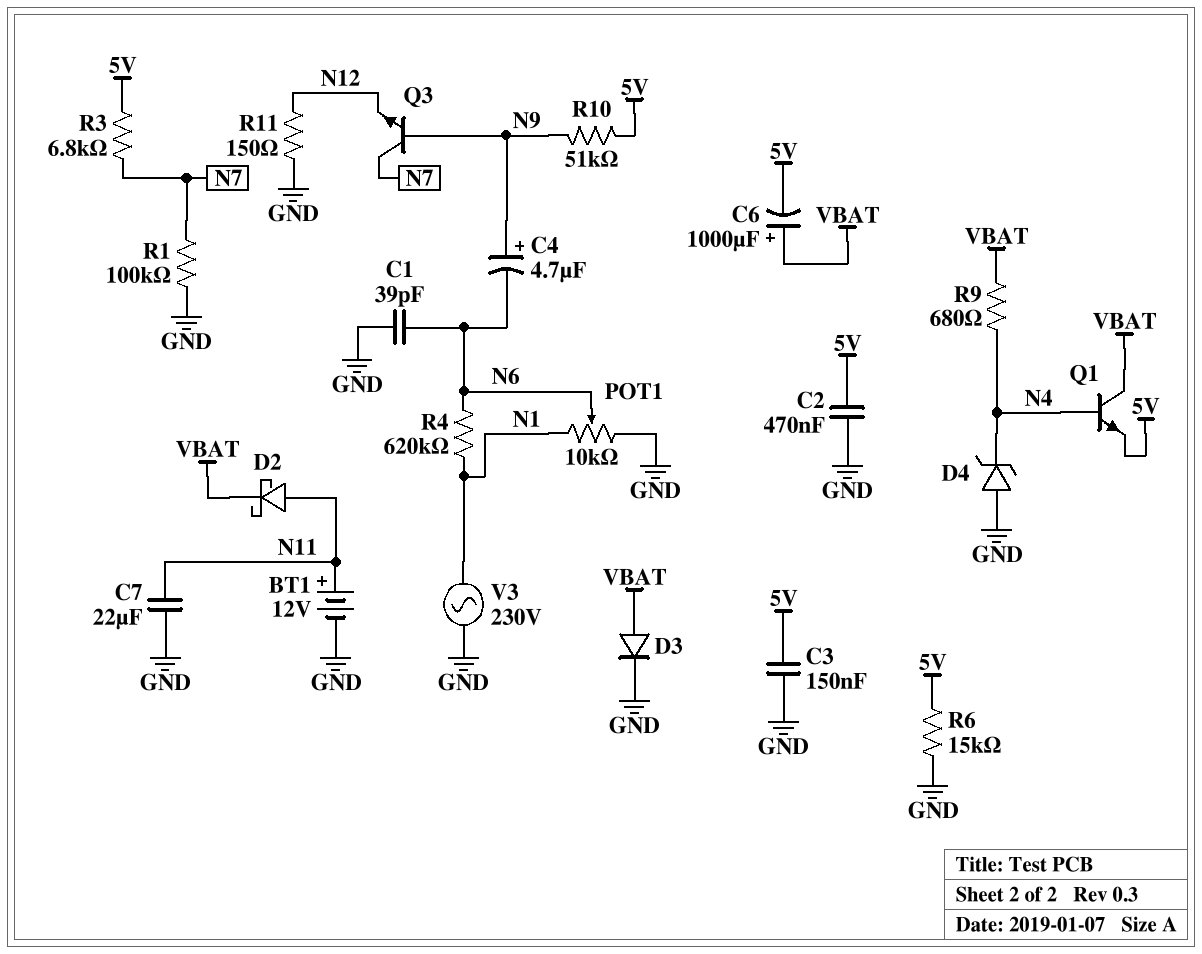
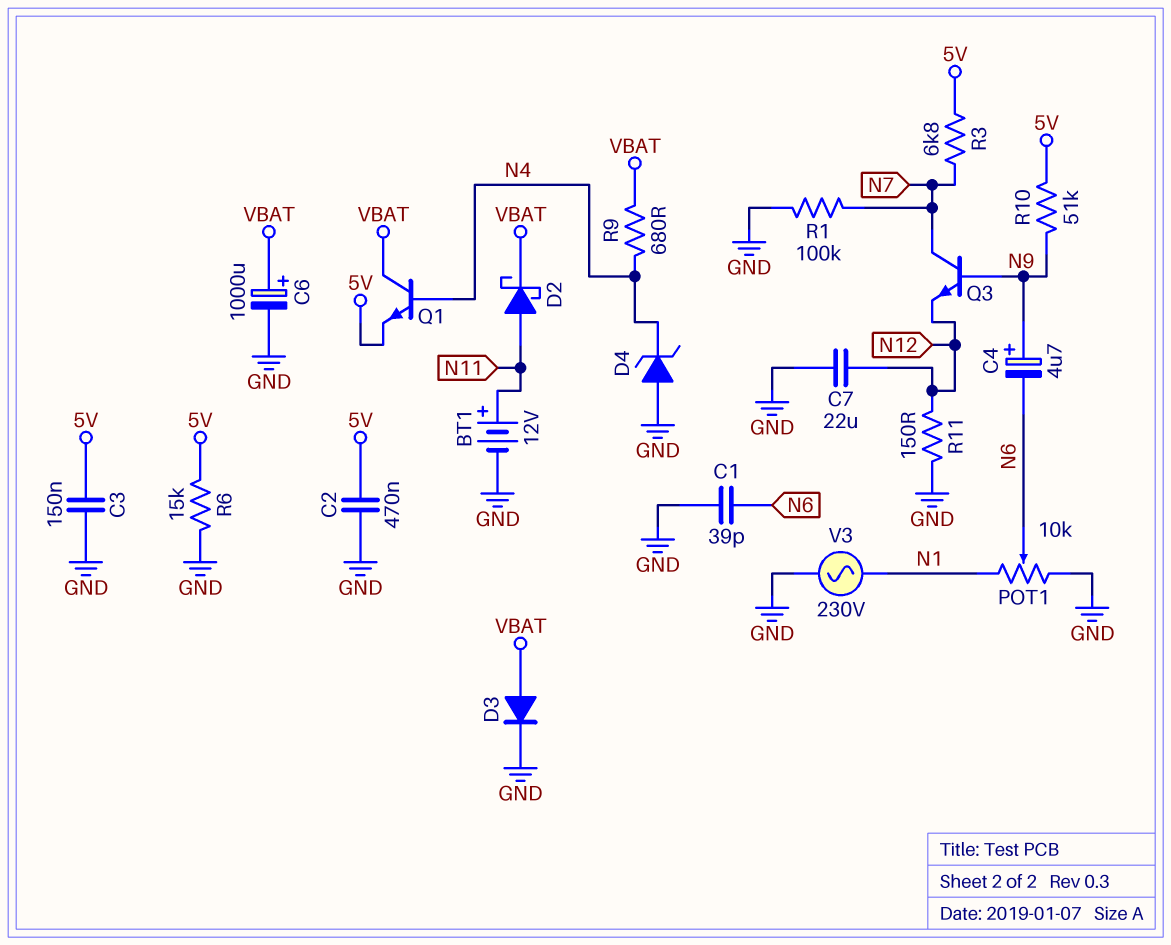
C6: 1000uF (plus VBAT, minus 5V) -> 1000uF (plus VBAT, minus GND)
C7: 22uF (GND, N11) -> 22uF (GND, N12)
R4: 620k (N1, N6) -> none

